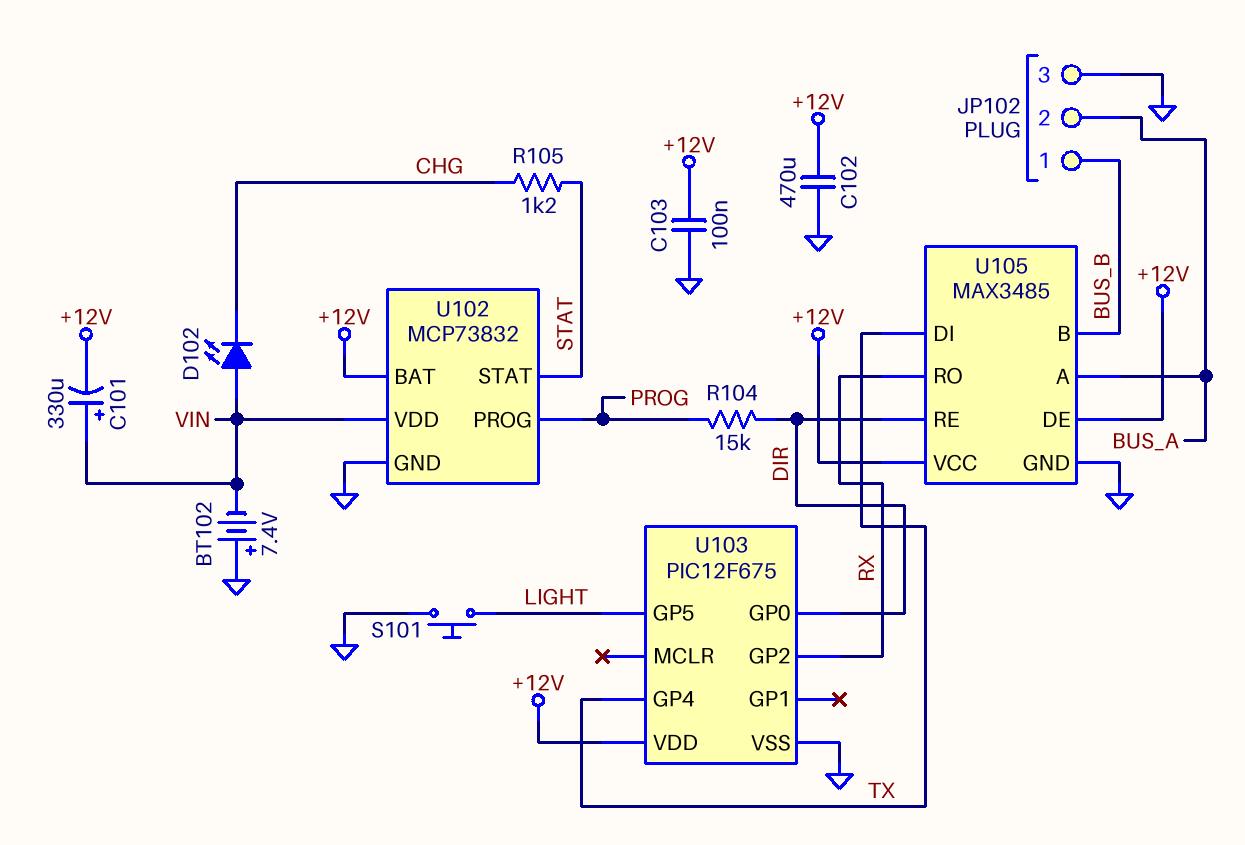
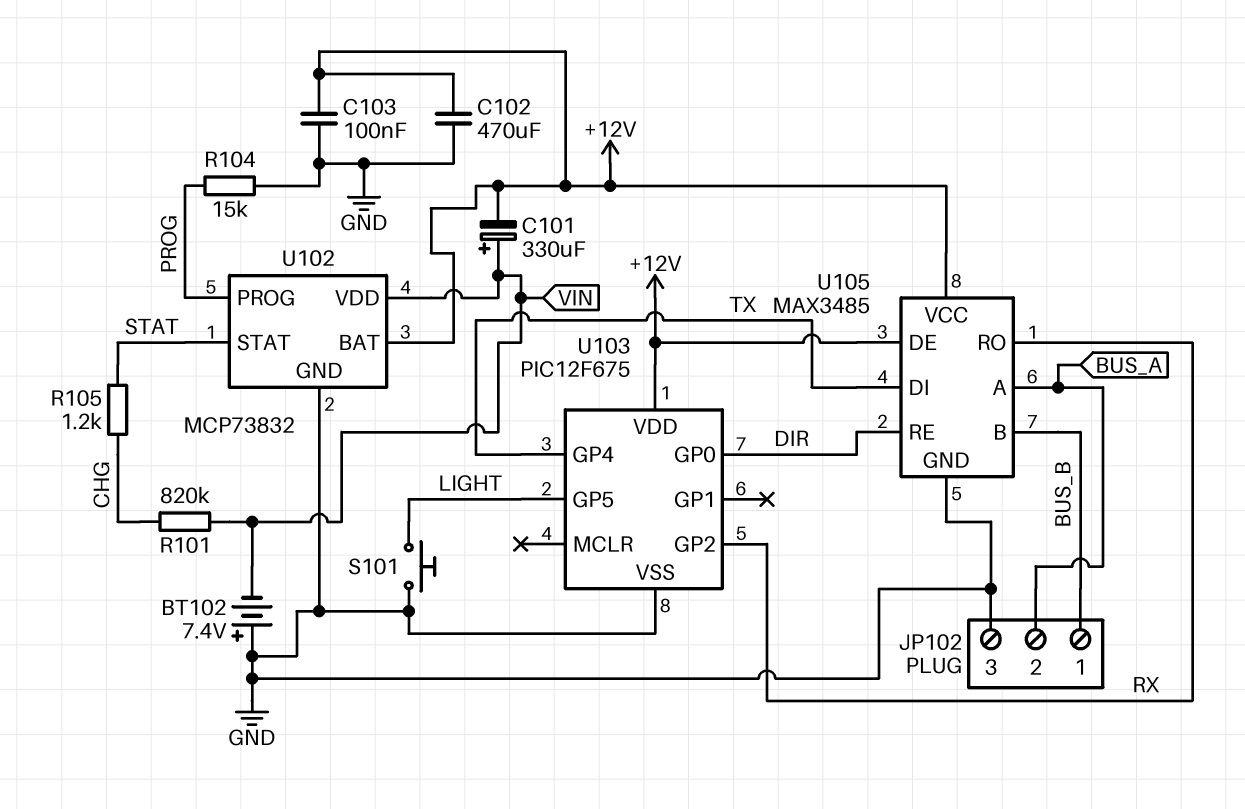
D102: LED (A VIN, K CHG) -> none
R101: none -> 820k (CHG, VIN)
R104: 15k (DIR, PROG) -> 15k (GND, PROG)

